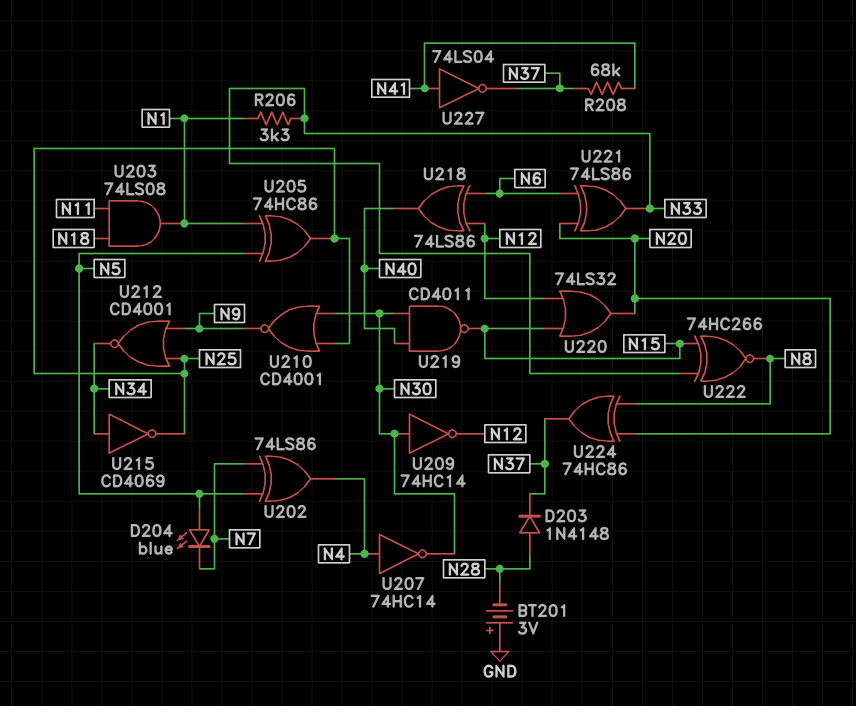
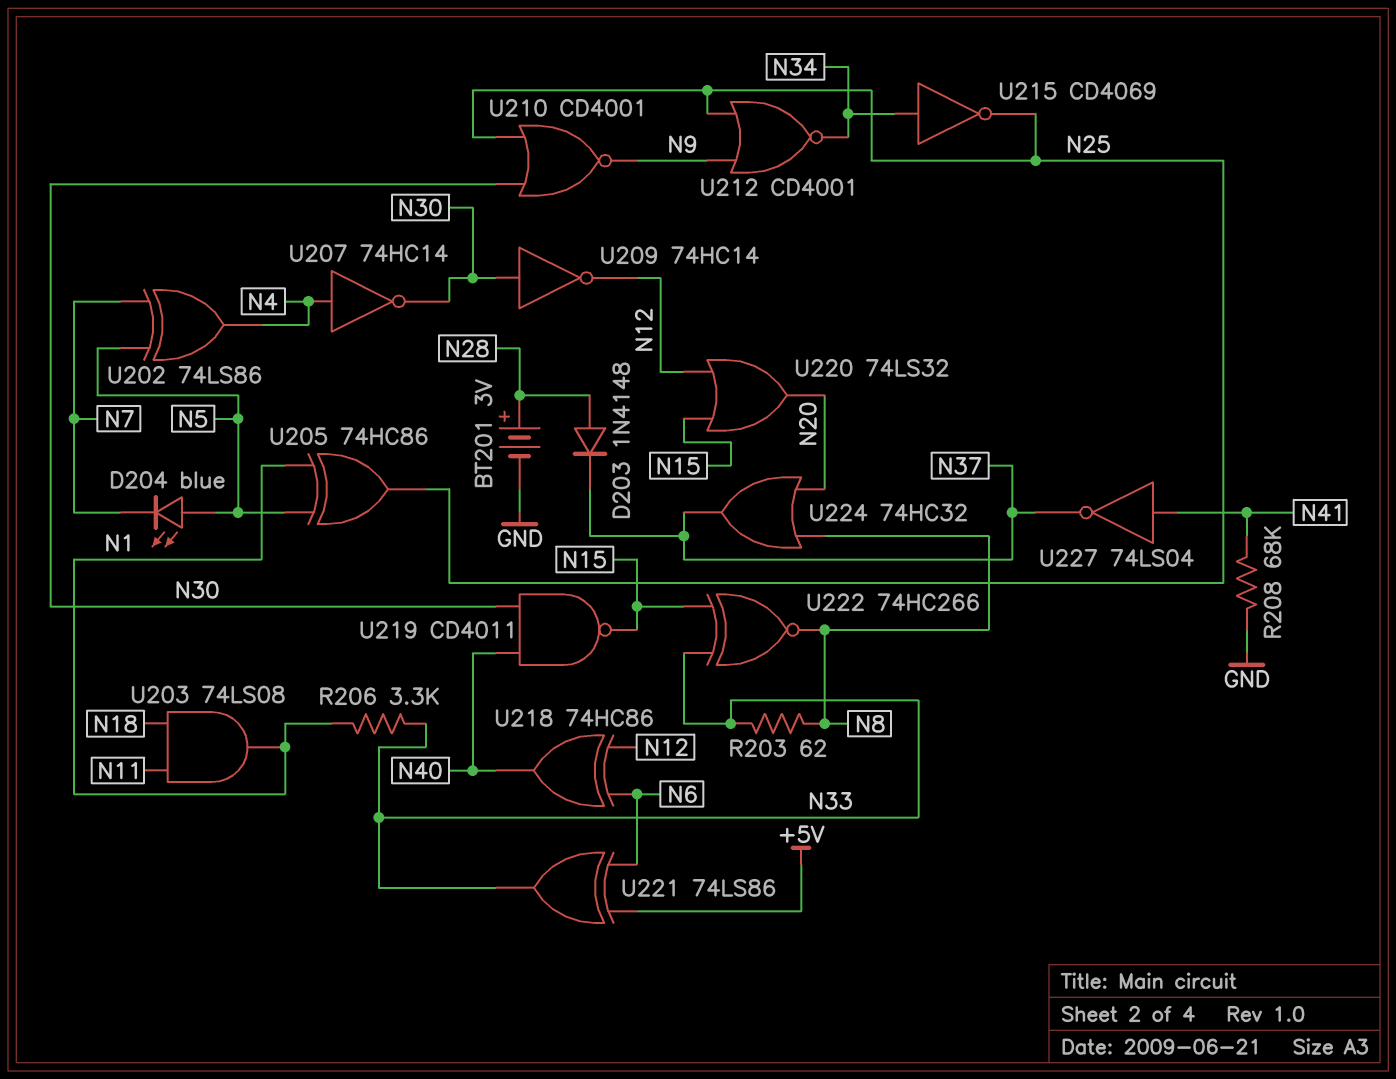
BT201: 3V (plus GND, minus N28) -> 3V (plus N28, minus GND)
R203: none -> 62 (N8, N33)
R208: 68k (N37, N41) -> 68k (GND, N41)
U218: XOR 74LS86 (in N6, in N12, out N40) -> XOR 74HC86 (in N6, in N12, out N40)
U221: XOR 74LS86 (in N6, in N20, out N33) -> XOR 74LS86 (in +5V, in N6, out N33)
U224: XOR 74HC86 (in N8, in N20, out N37) -> OR 74HC32 (in N8, in N20, out N37)

